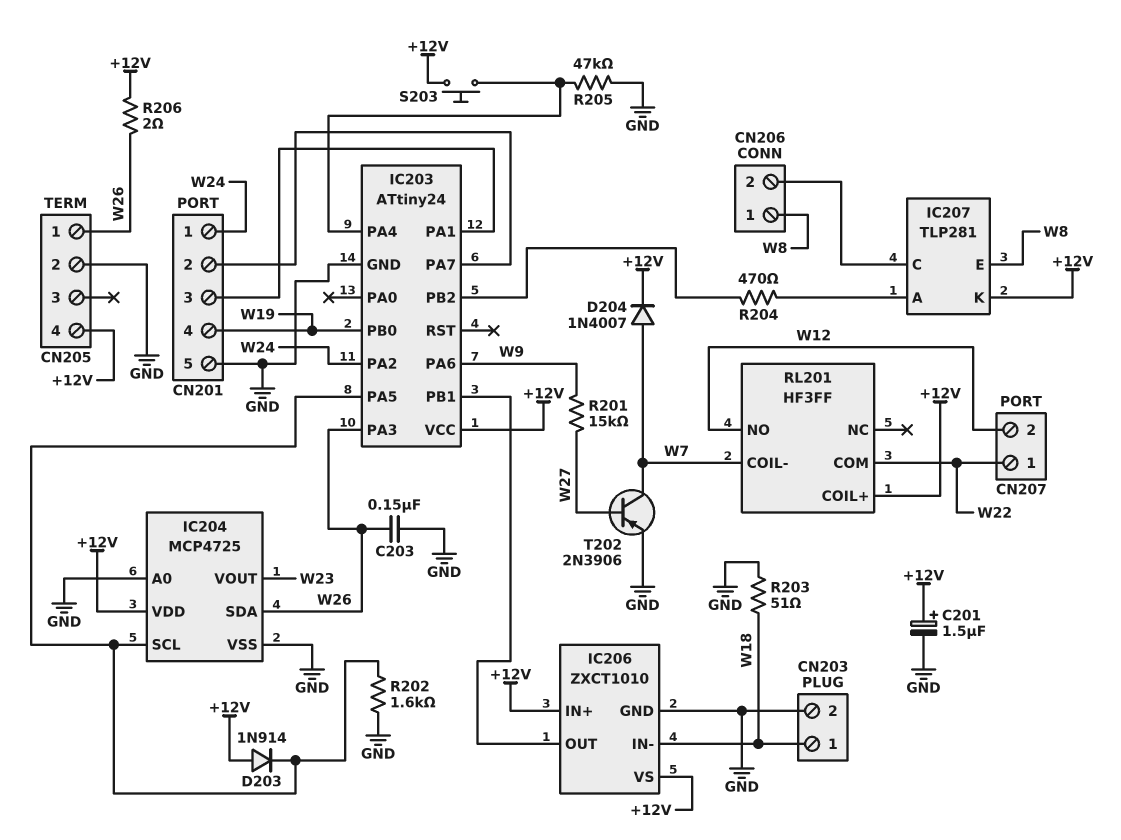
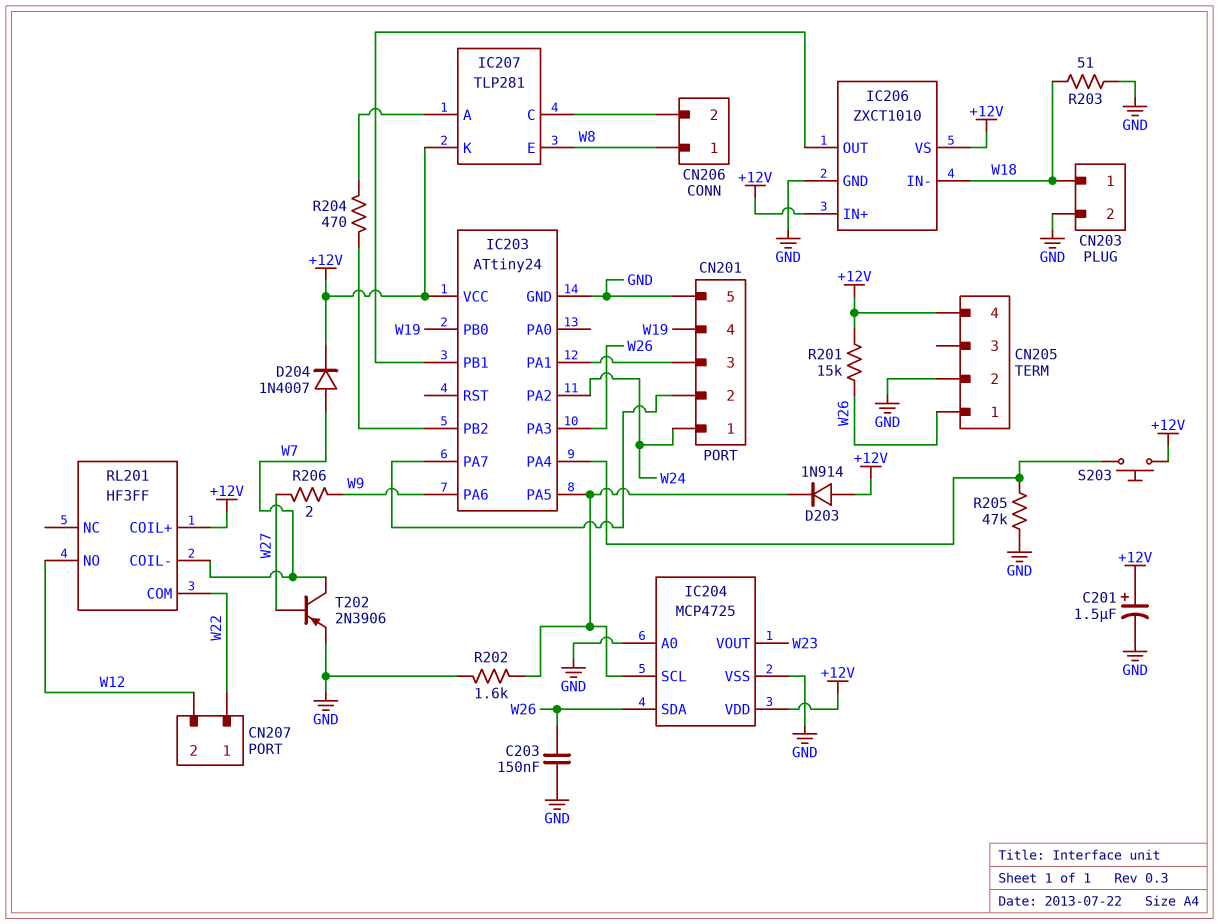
R201: 15k (W9, W27) -> 15k (+12V, W26)
R206: 2 (+12V, W26) -> 2 (W9, W27)

